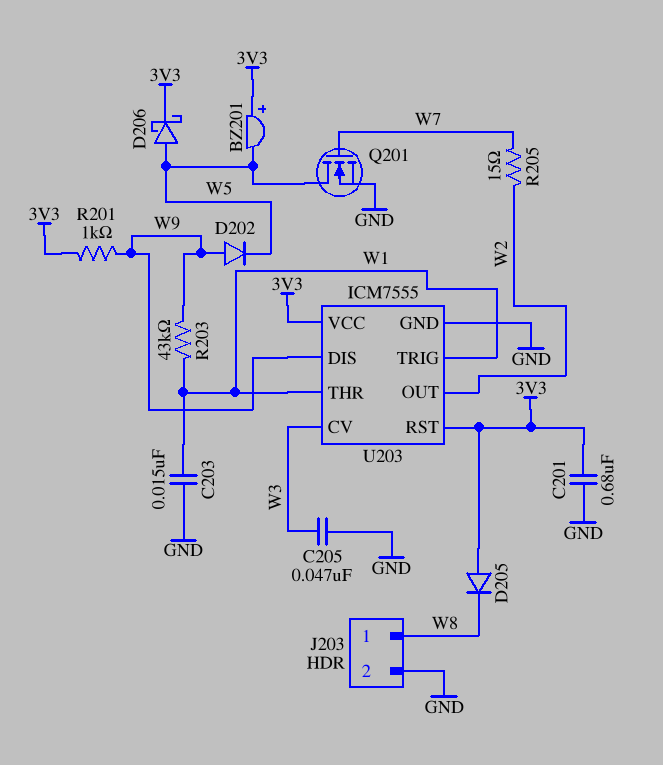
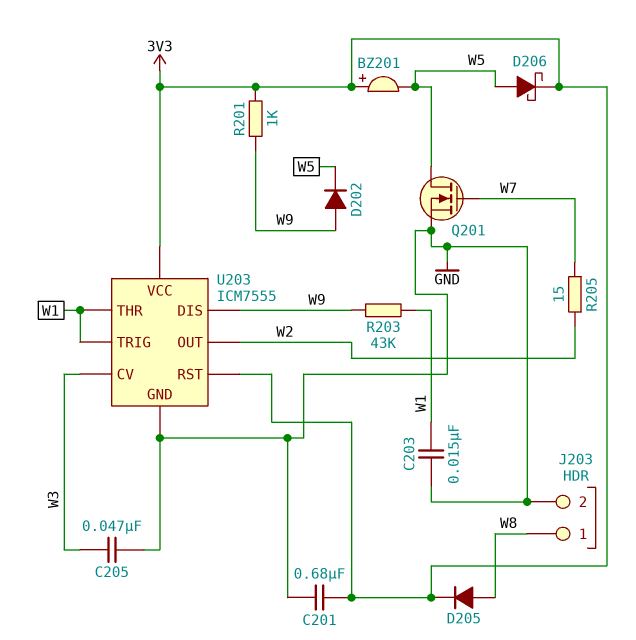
D205: diode (A 3V3, K W8) -> diode (A W8, K 3V3)

